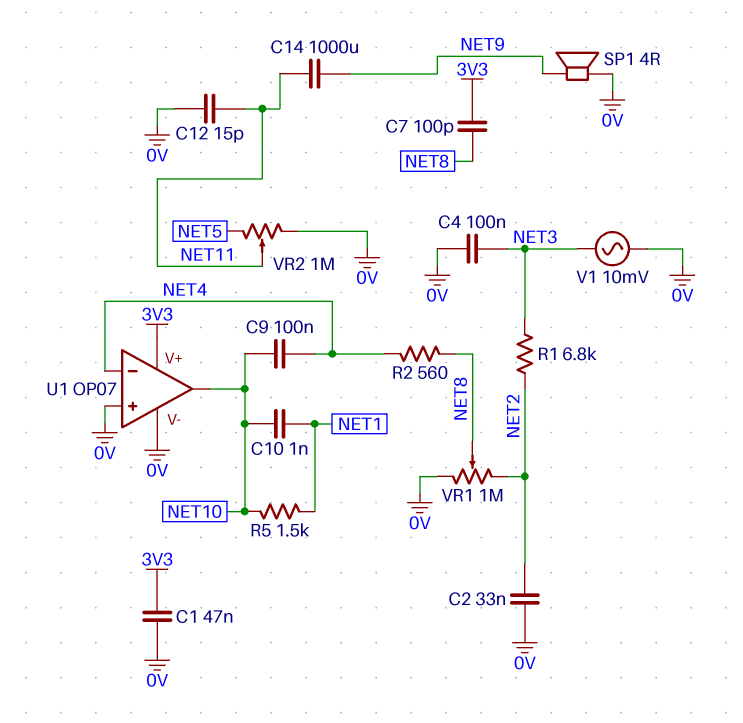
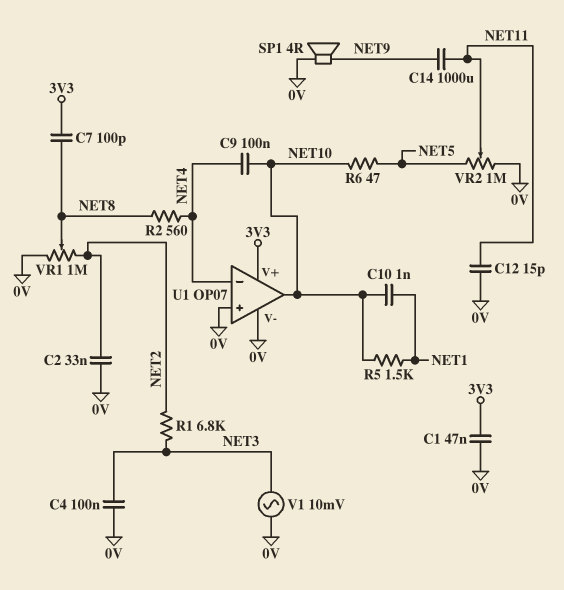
R6: none -> 47 (NET5, NET10)

